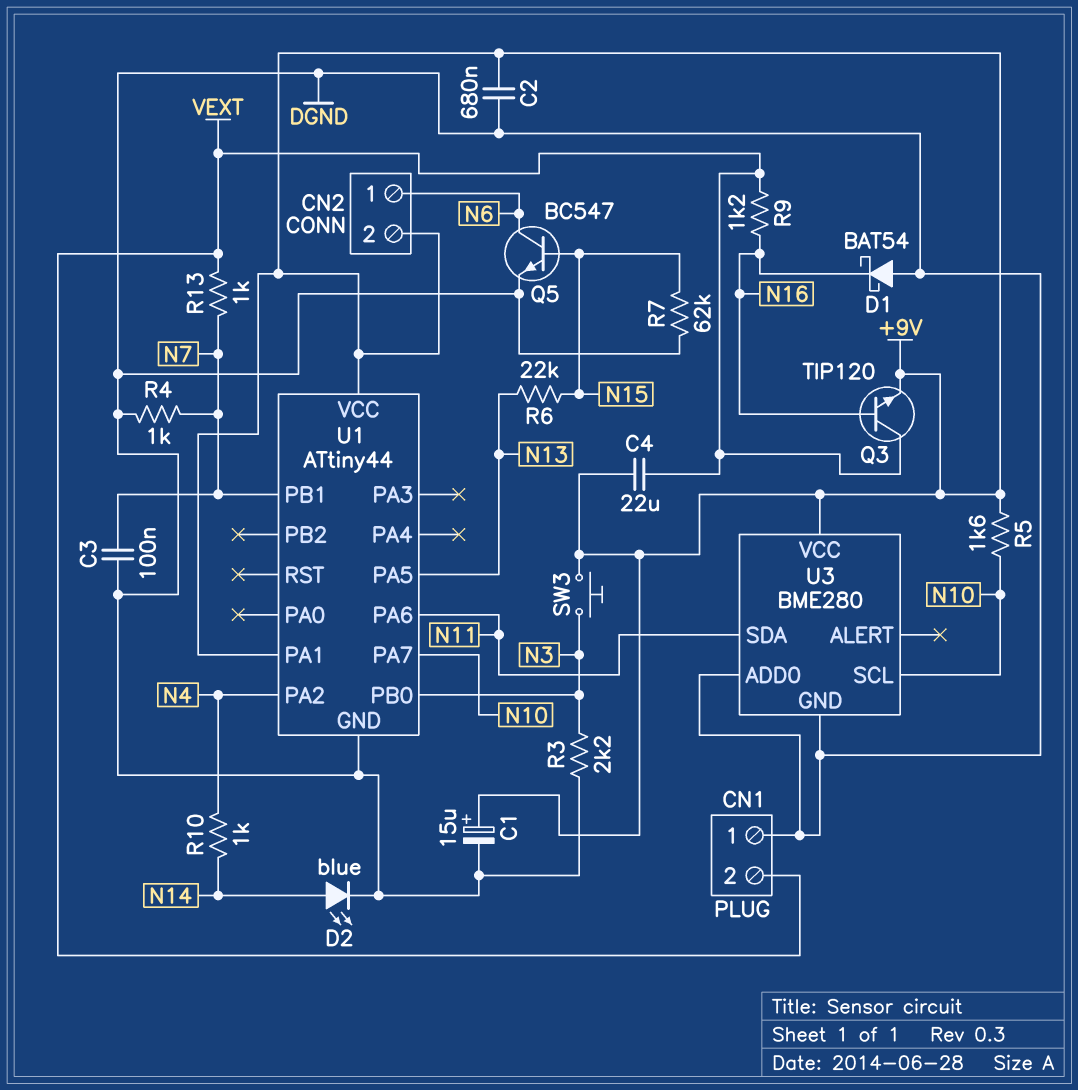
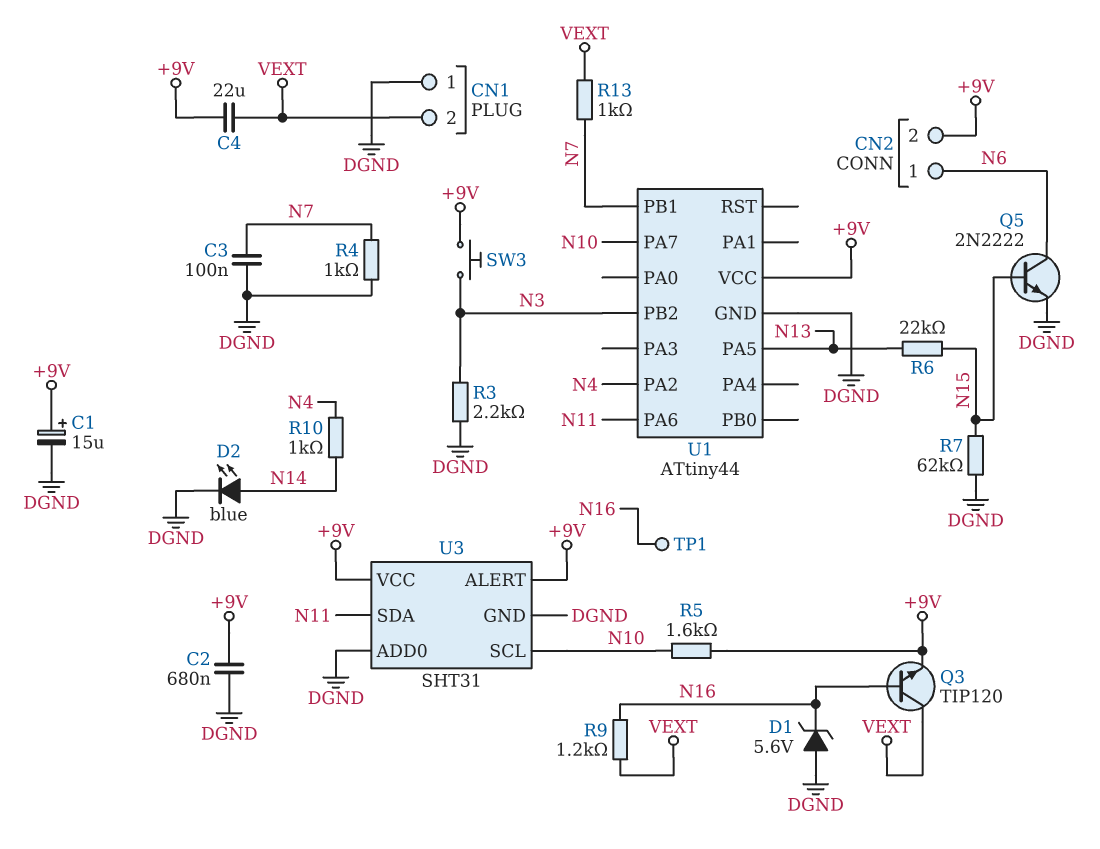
D1: schottky BAT54 (A DGND, K N16) -> zener 5.6V (A DGND, K N16)
Q5: NPN BC547 (B N15, C N6, E DGND) -> NPN 2N2222 (B N15, C N6, E DGND)
TP1: none -> test point (N16)
U1 pin PA1: +9V -> none
U1 pin PB0: N3 -> none
U1 pin PB2: none -> N3
U3: BME280 -> SHT31
U3 pin ALERT: none -> +9V

